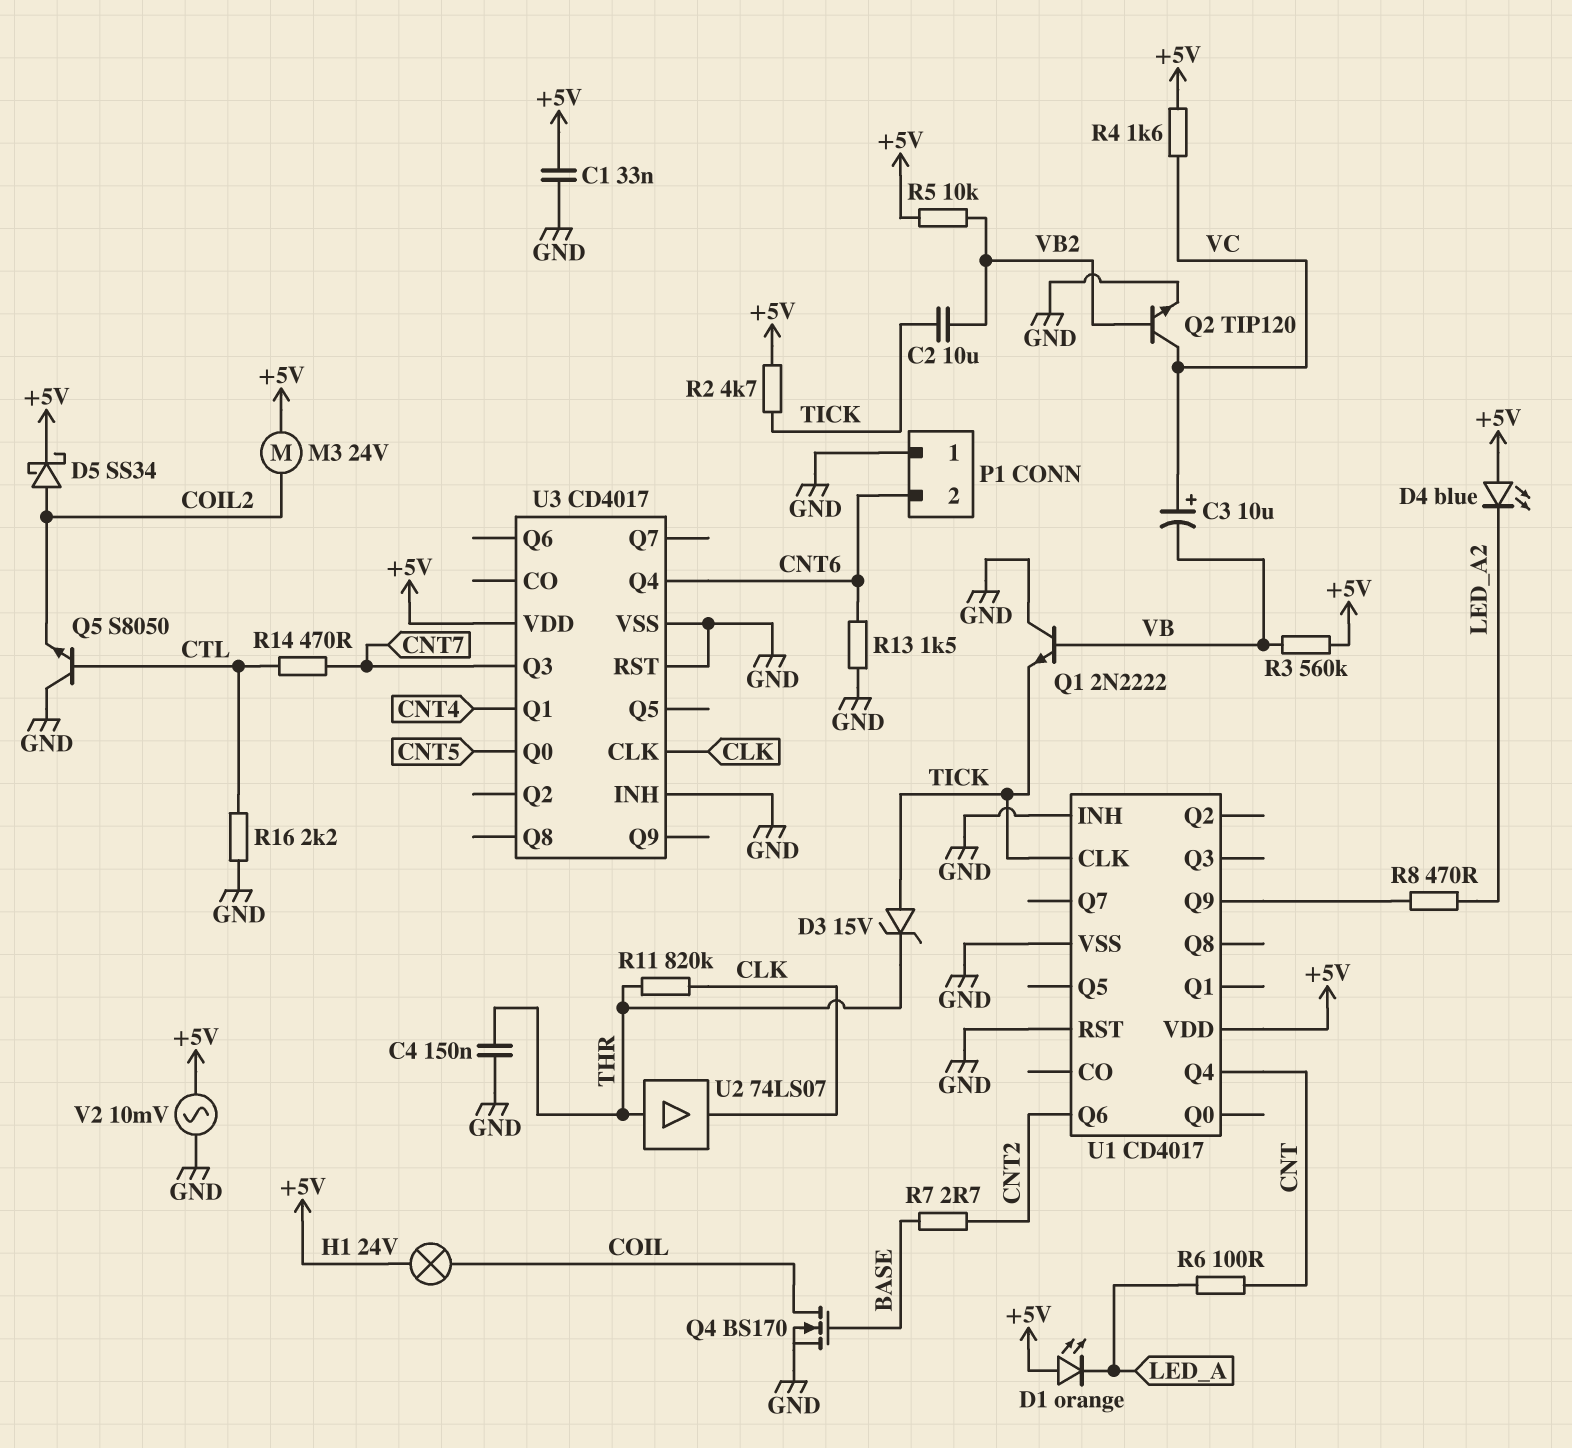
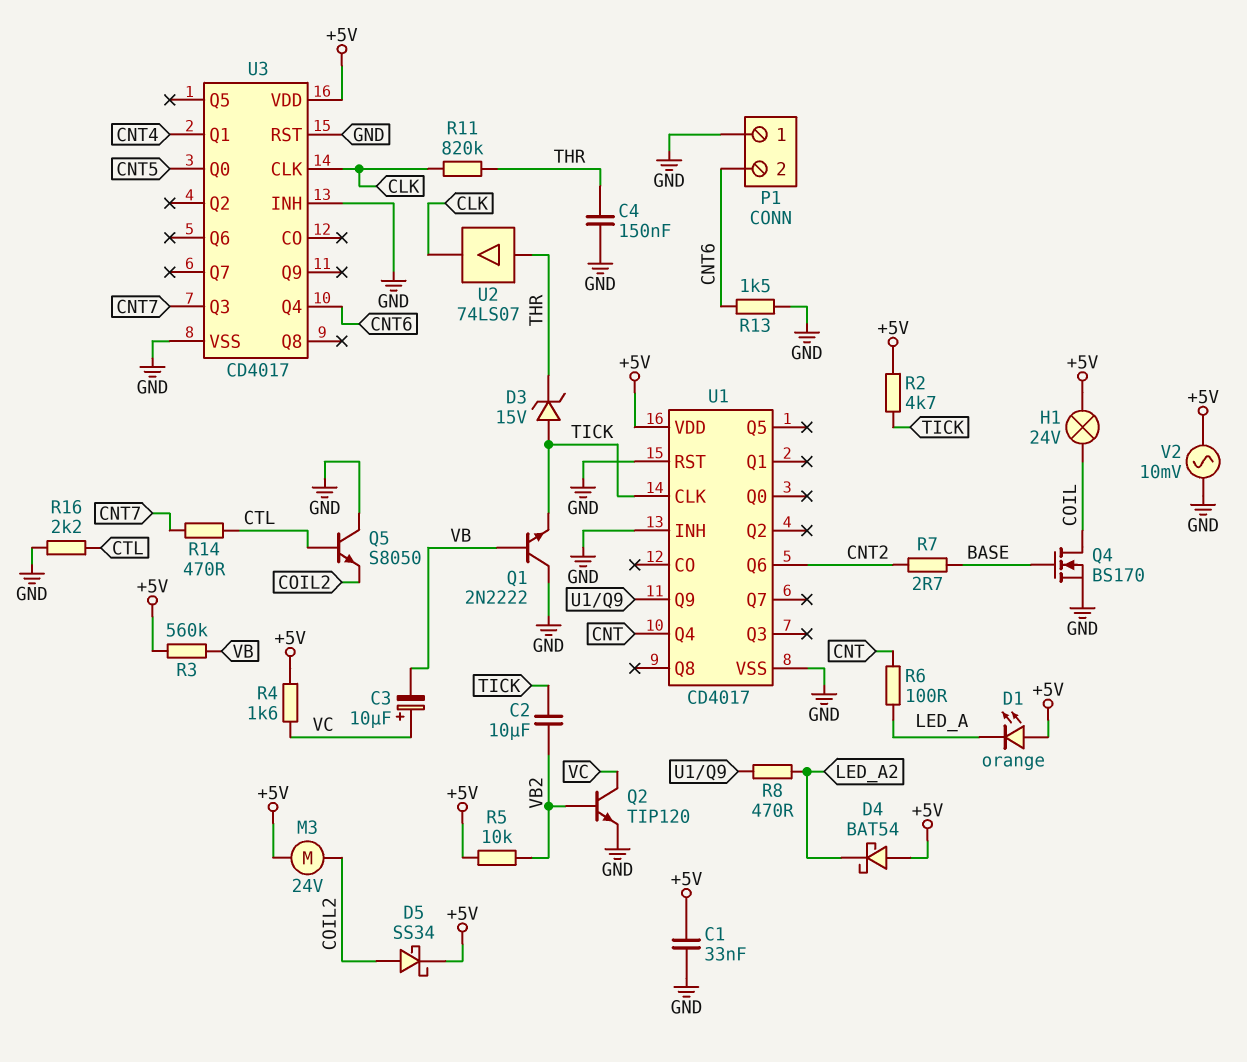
D4: LED blue (A +5V, K LED_A2) -> schottky BAT54 (A +5V, K LED_A2)

